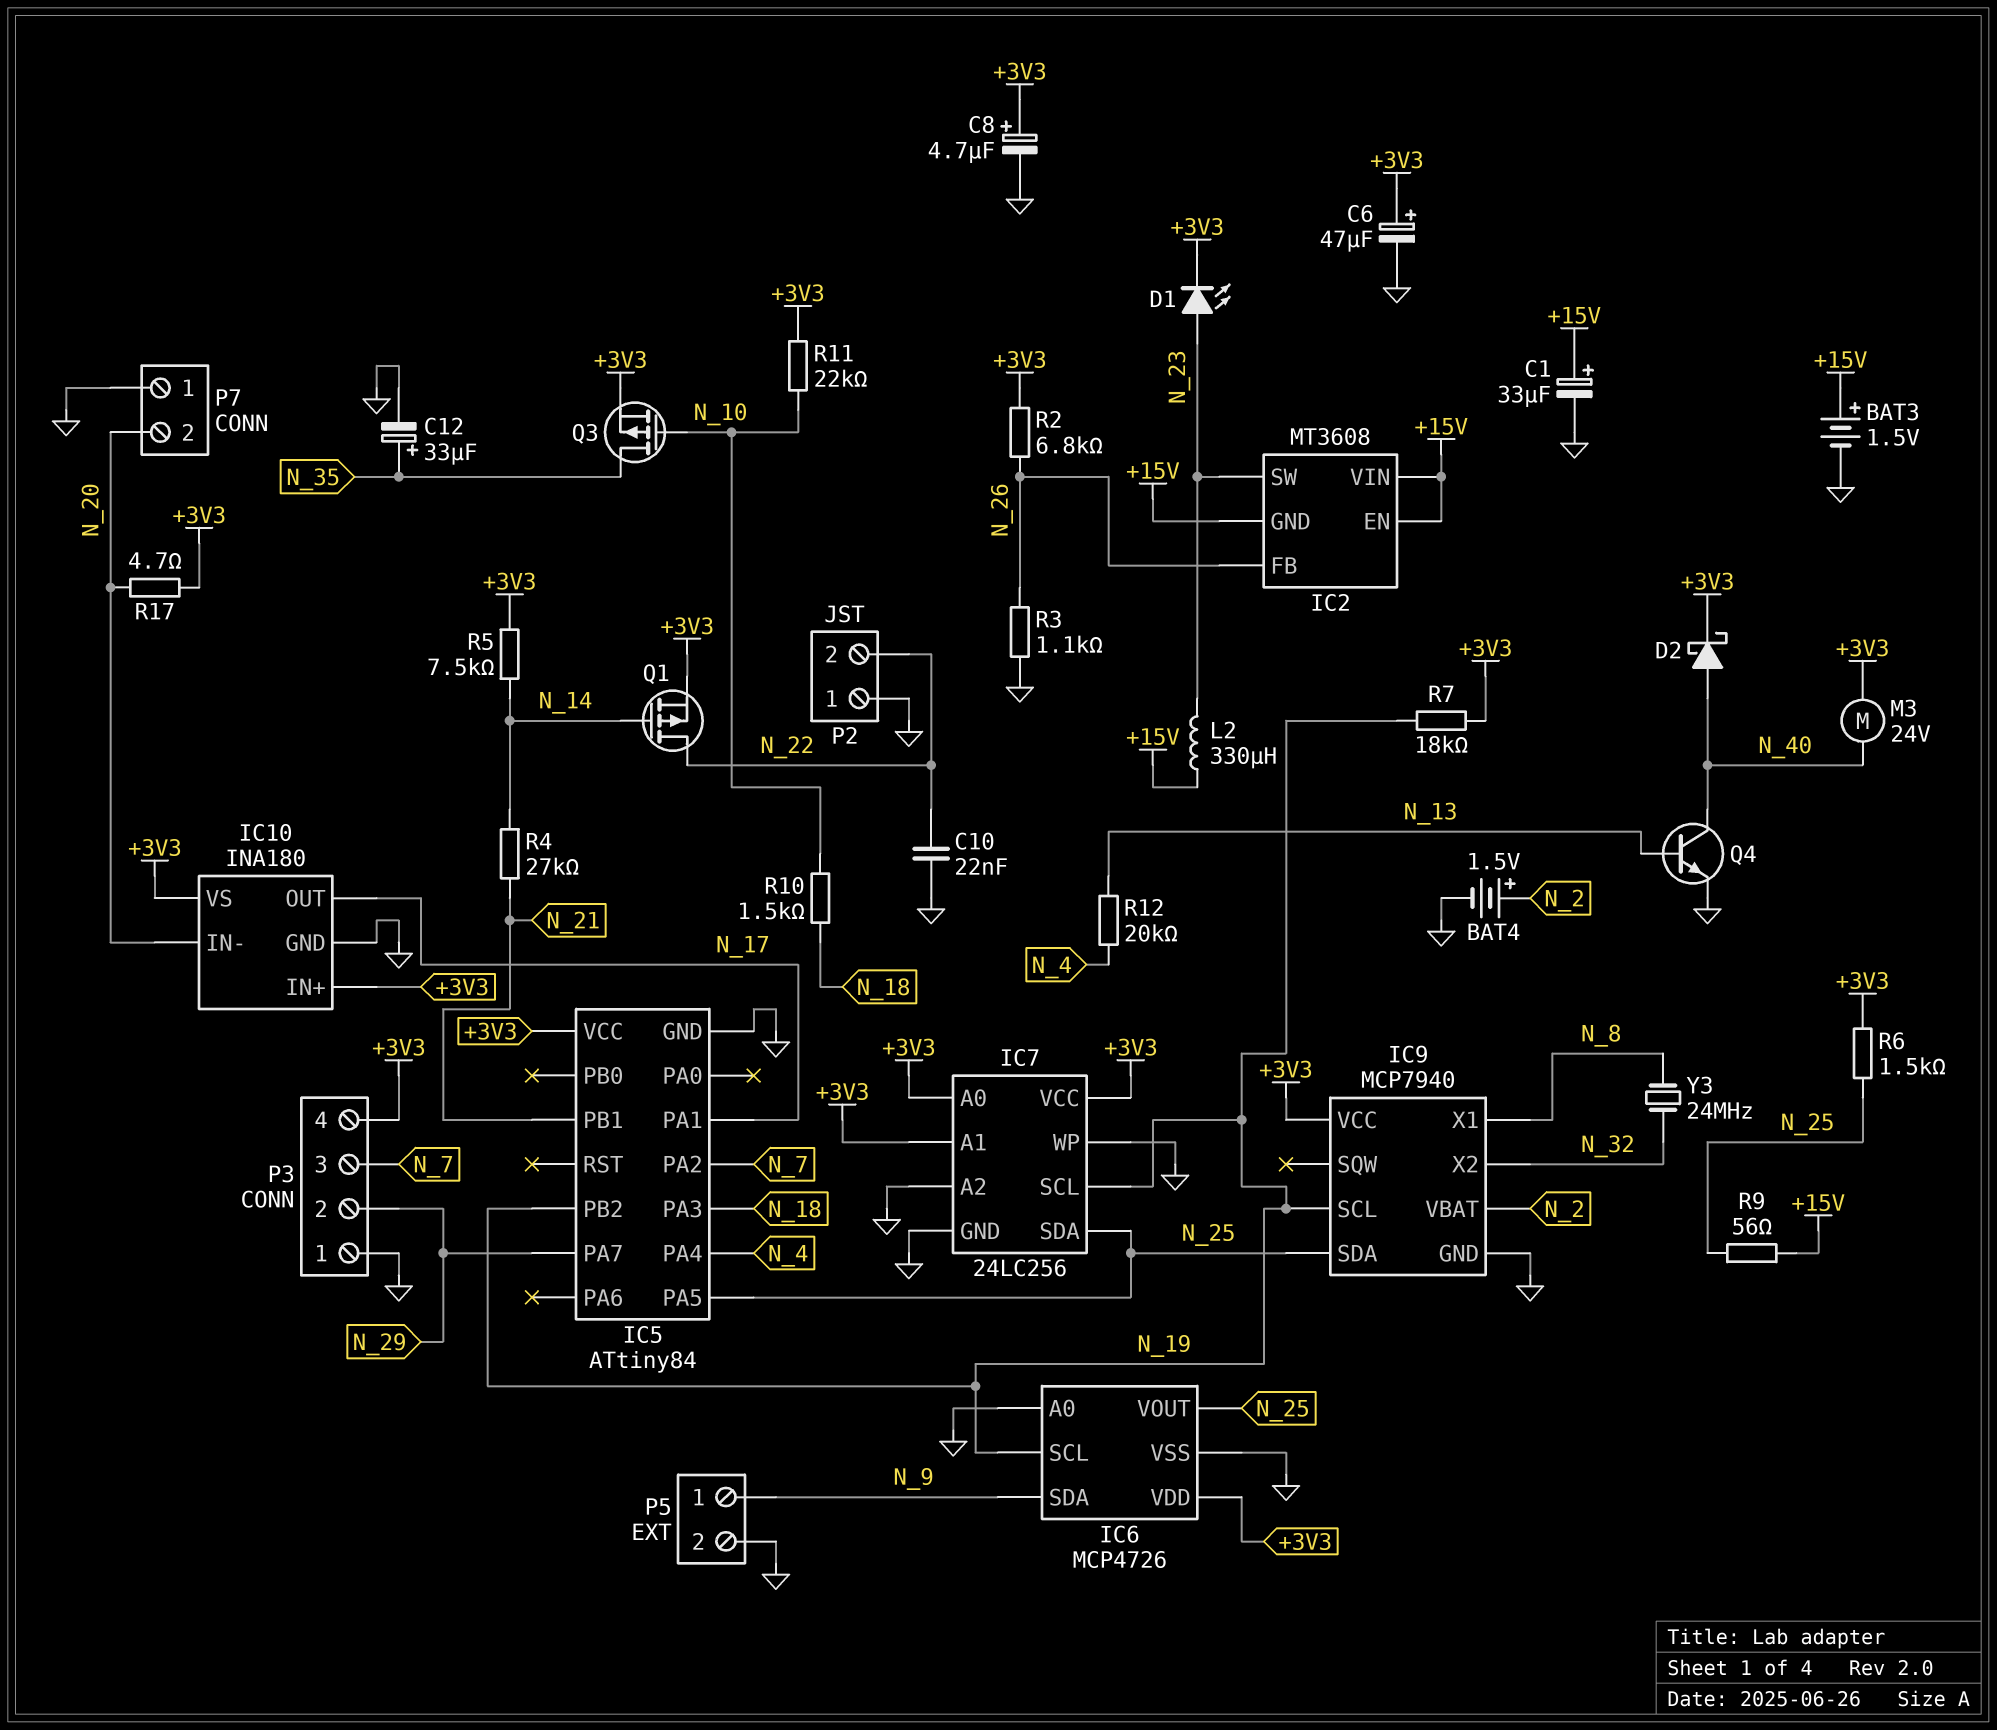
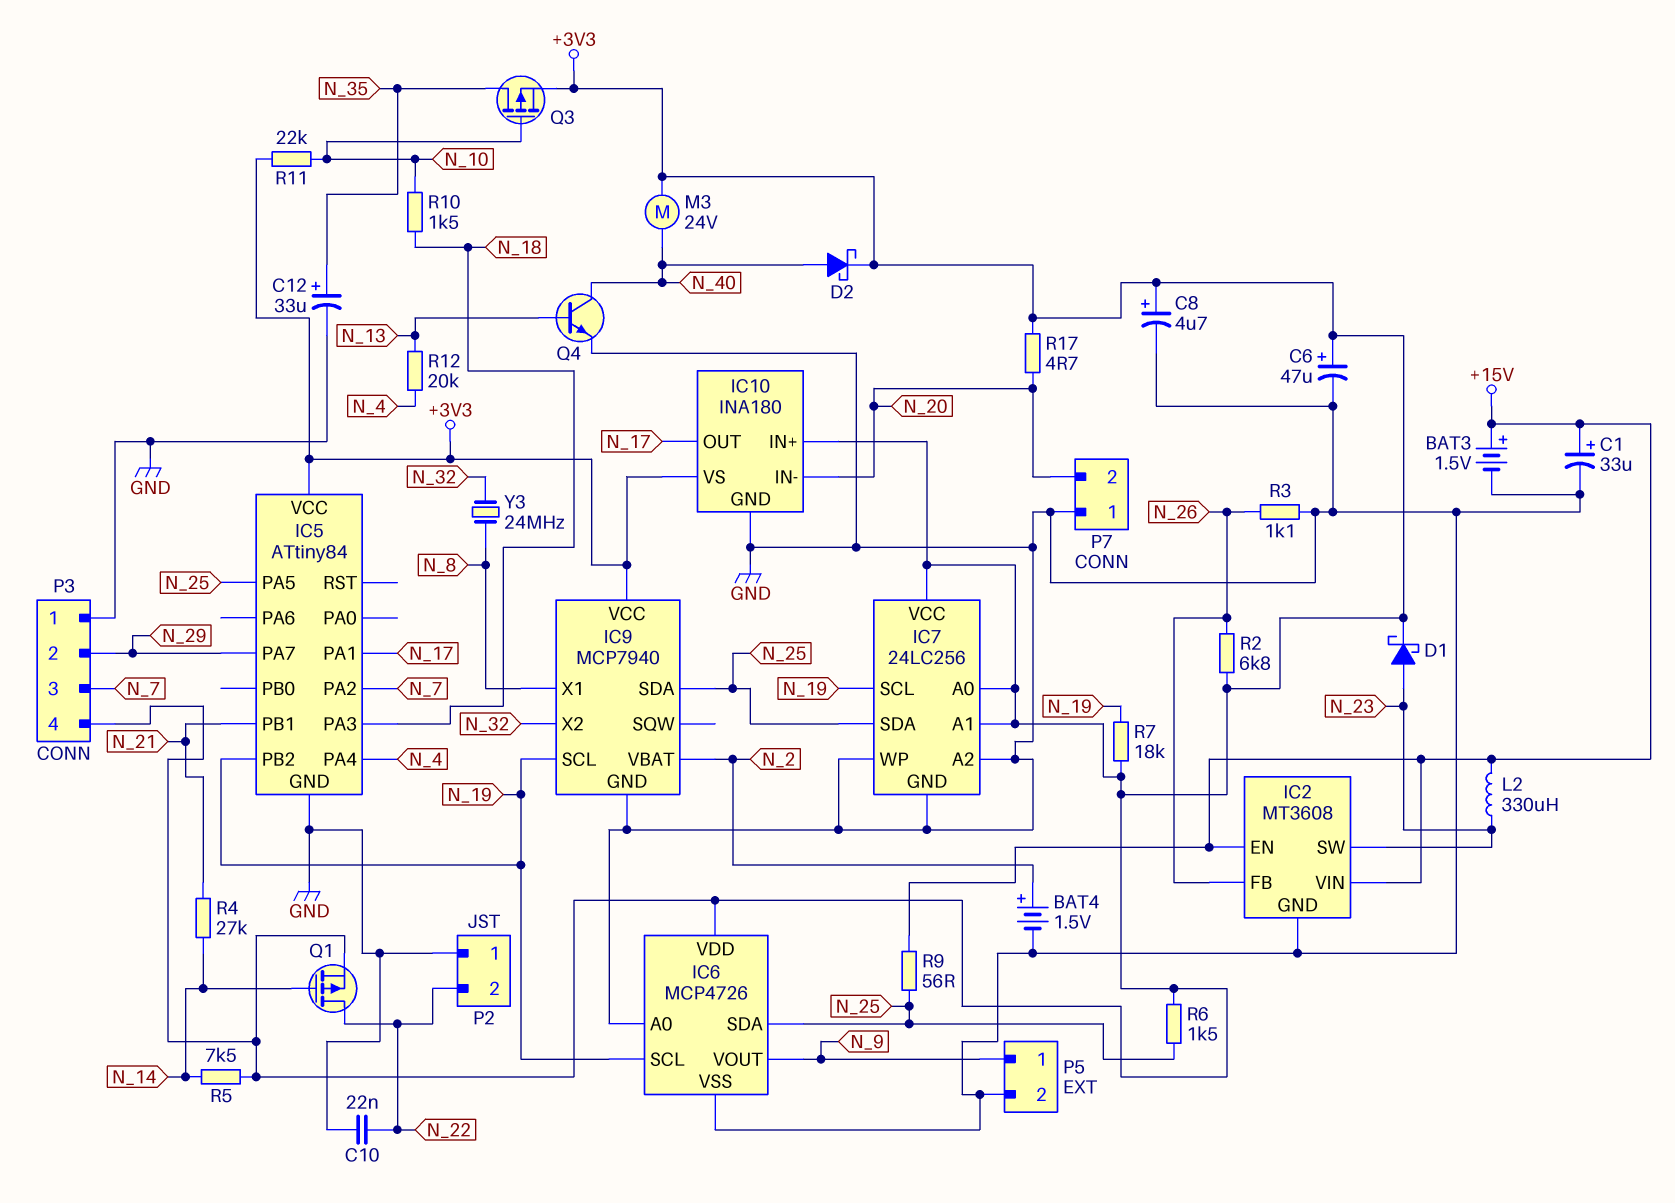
D1: LED (A N_23, K +3V3) -> schottky (A N_23, K +3V3)
IC2 pin GND: +15V -> GND
IC6 pin SDA: N_9 -> N_25
IC6 pin VOUT: N_25 -> N_9

